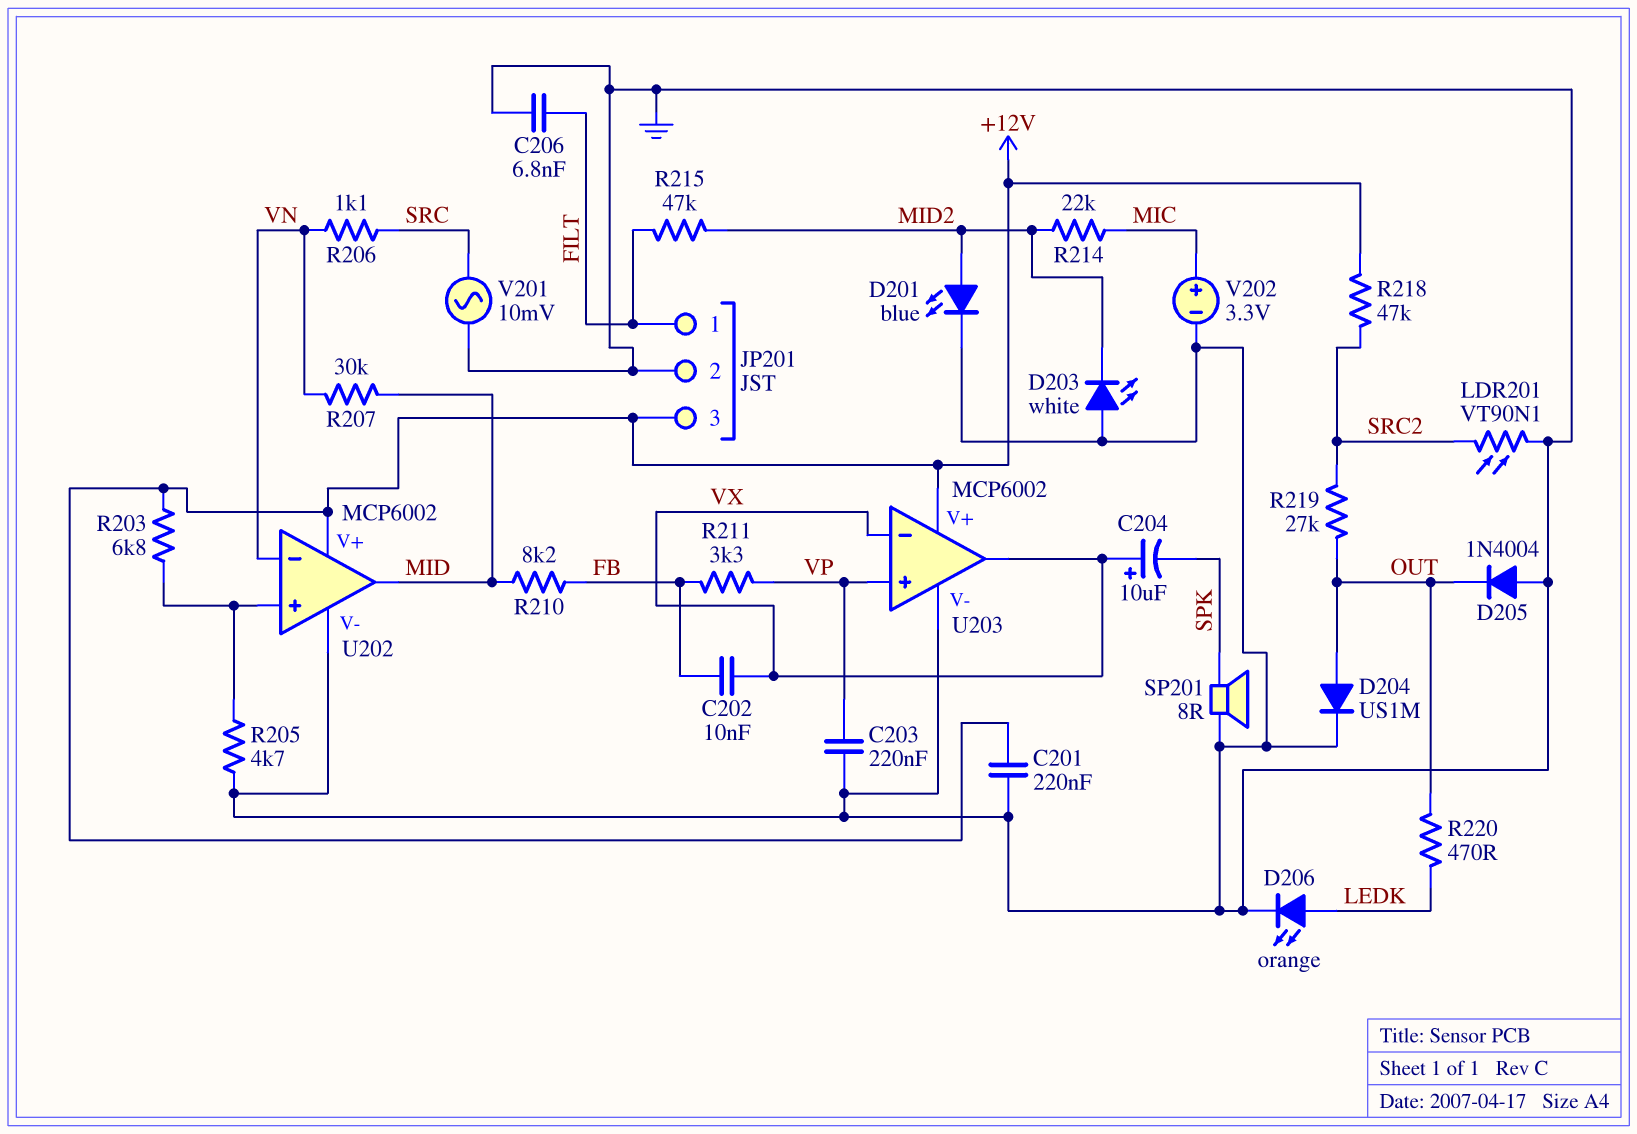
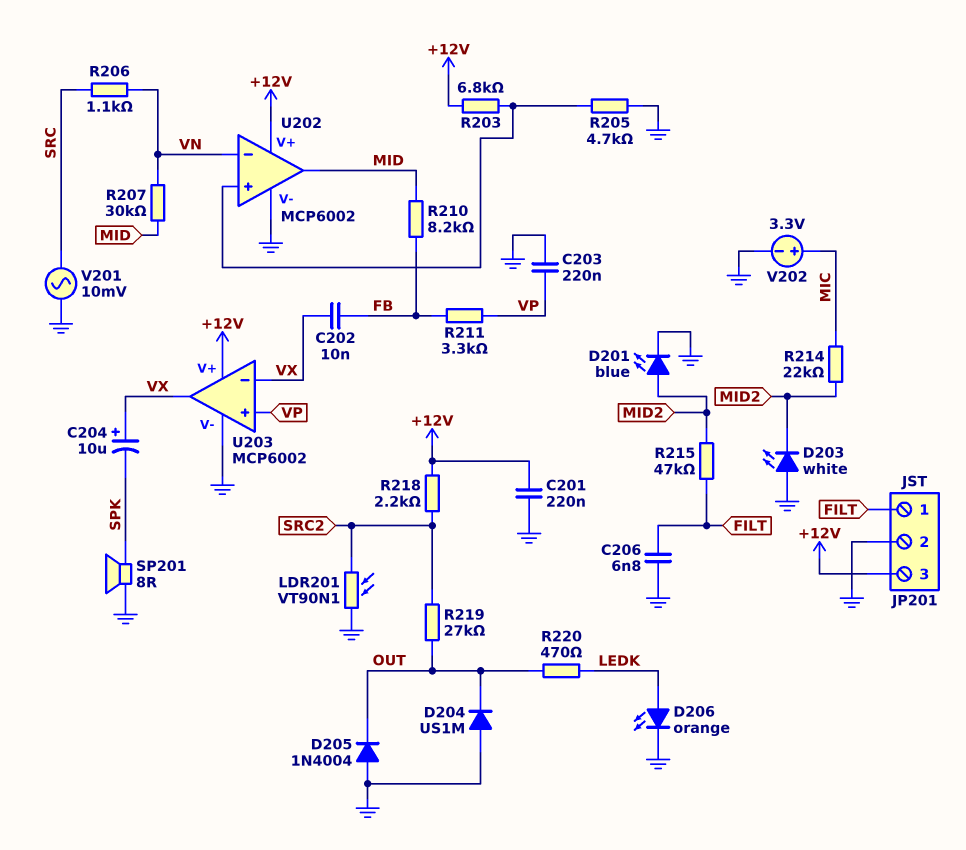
D204: diode US1M (A OUT, K GND) -> diode US1M (A GND, K OUT)
R218: 47k (+12V, SRC2) -> 2.2k (+12V, SRC2)

